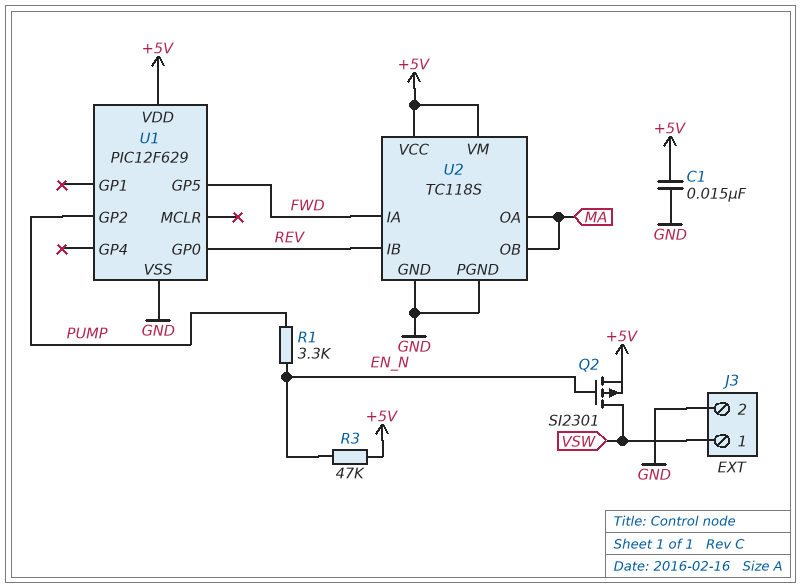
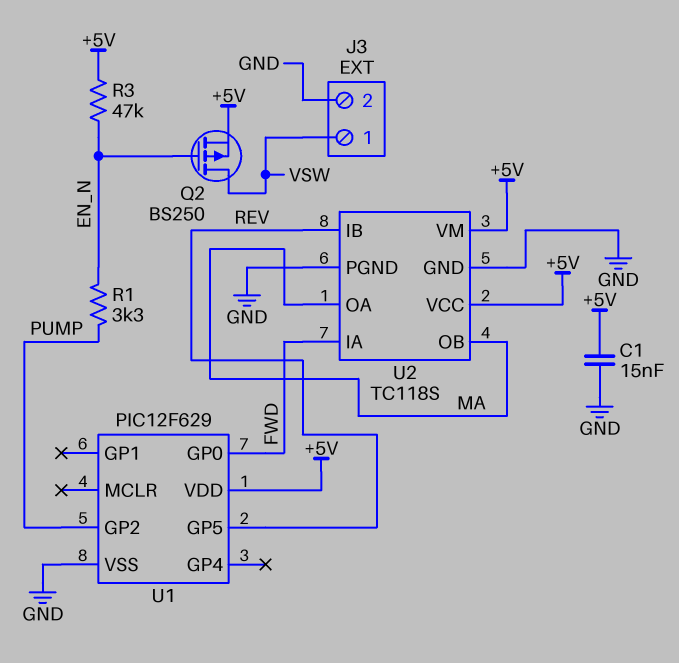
Q2: PMOS SI2301 (G EN_N, D VSW, S +5V) -> PMOS BS250 (G EN_N, D VSW, S +5V)
U1 pin GP0: REV -> FWD
U1 pin GP5: FWD -> REV

